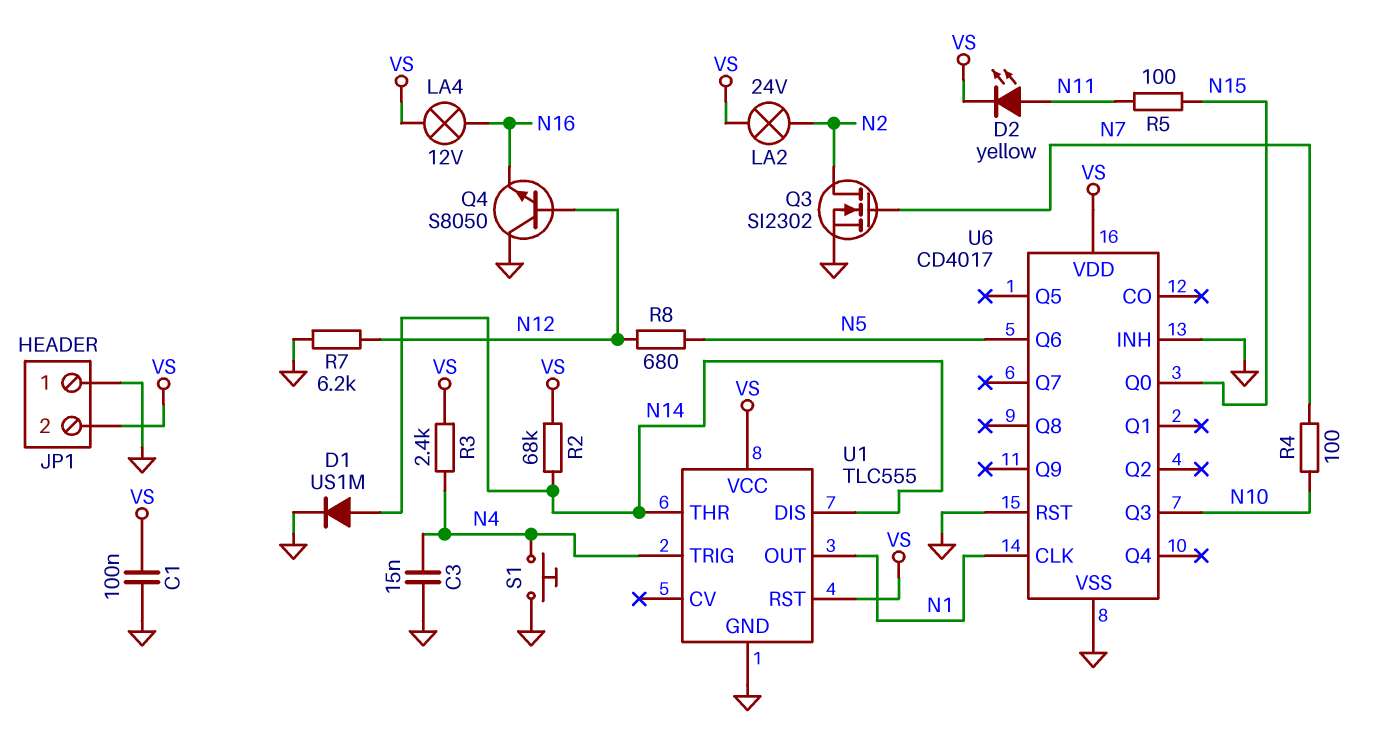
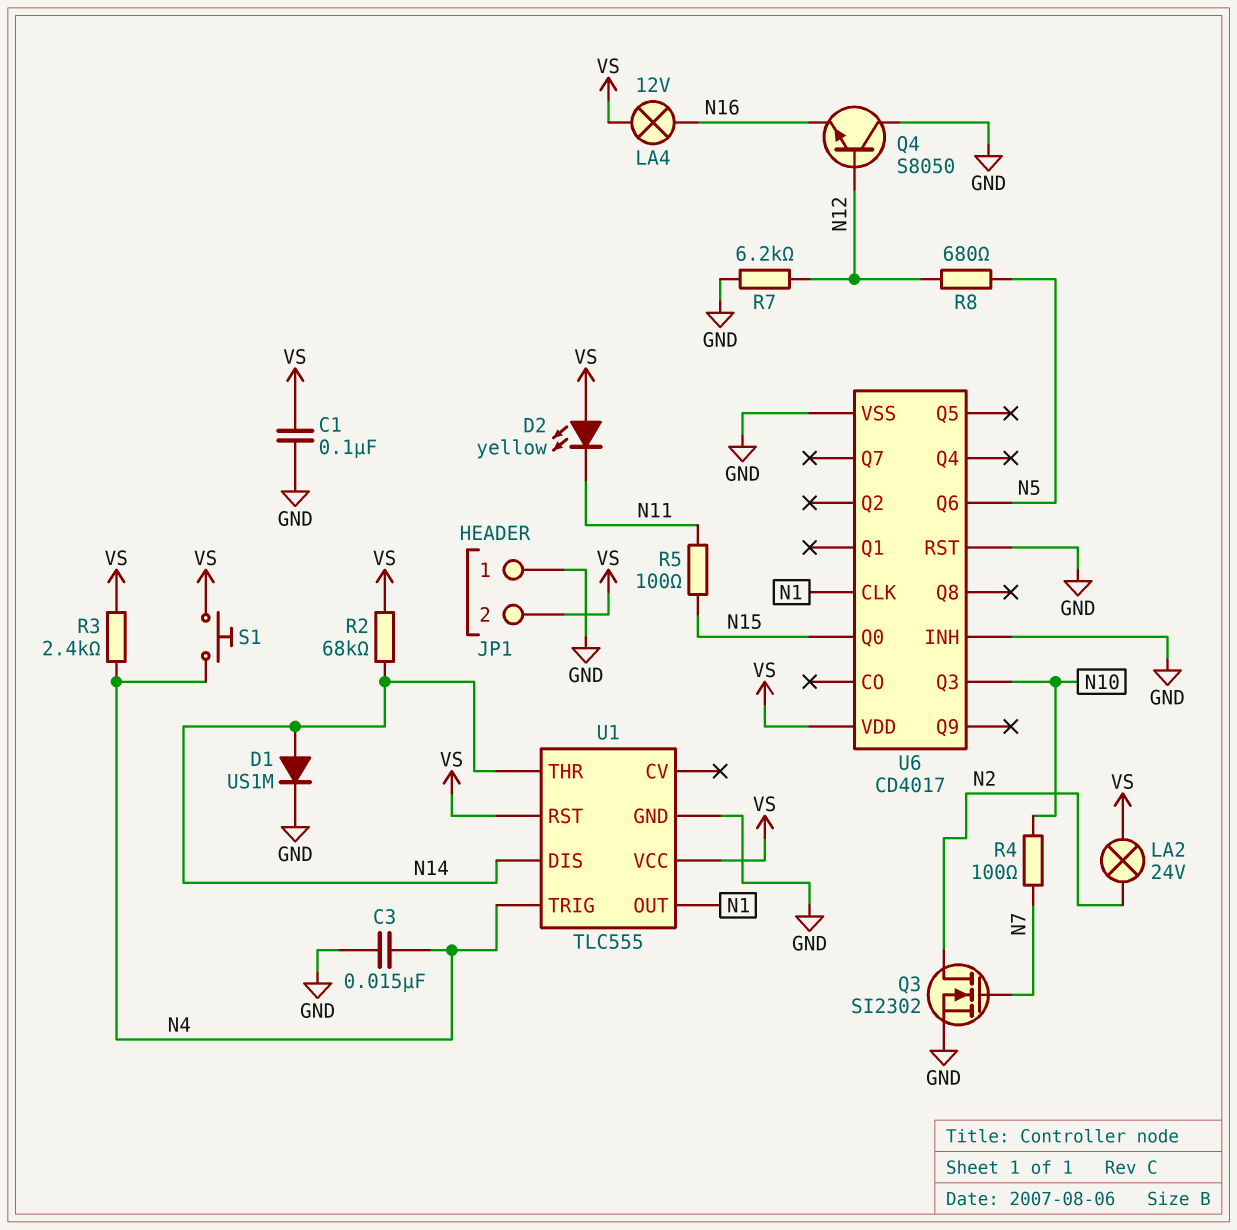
D2: LED yellow (A N11, K VS) -> LED yellow (A VS, K N11)
S1: button (GND, N4) -> button (N4, VS)

